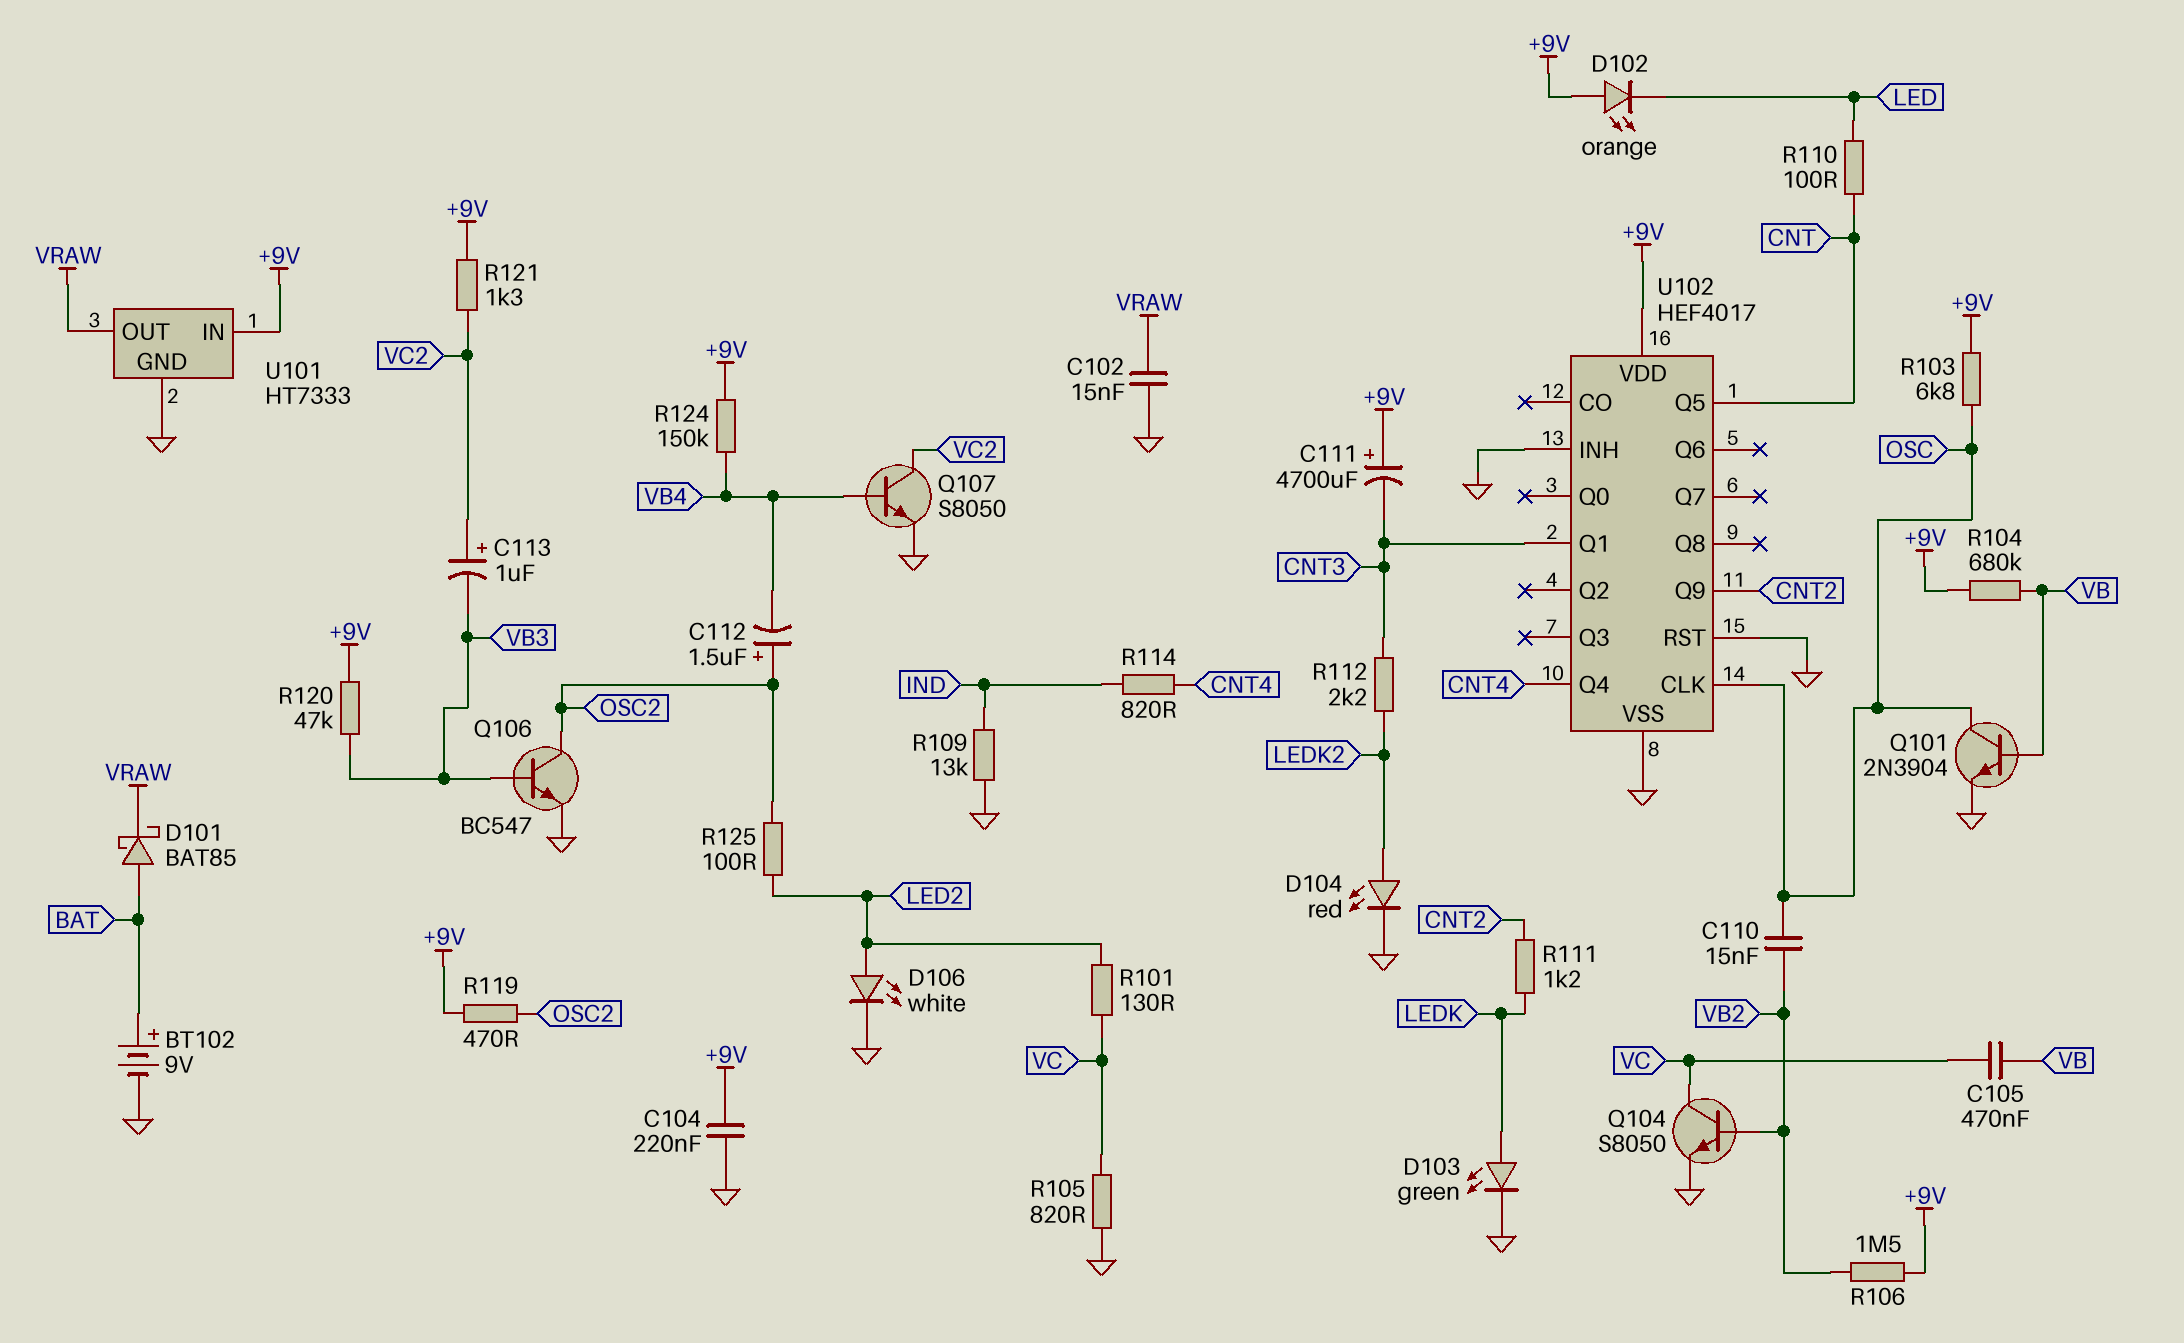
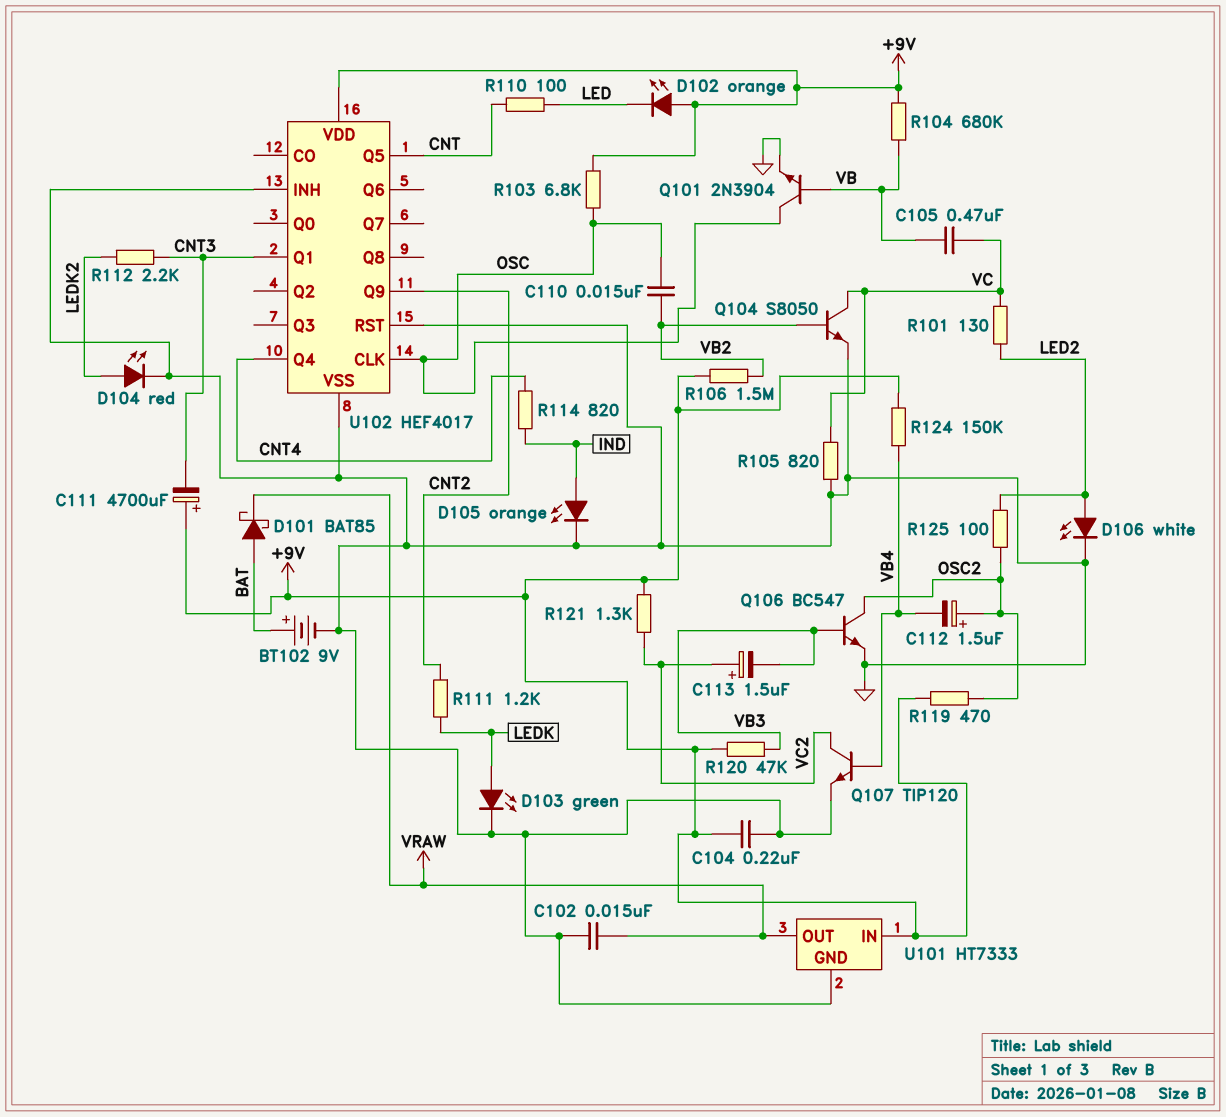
C113: 1uF (plus VC2, minus VB3) -> 1.5uF (plus VC2, minus VB3)
D105: none -> LED orange (A IND, K GND)
Q107: NPN S8050 (B VB4, C VC2, E GND) -> NPN TIP120 (B VB4, C VC2, E GND)
R109: 13k (GND, IND) -> none

